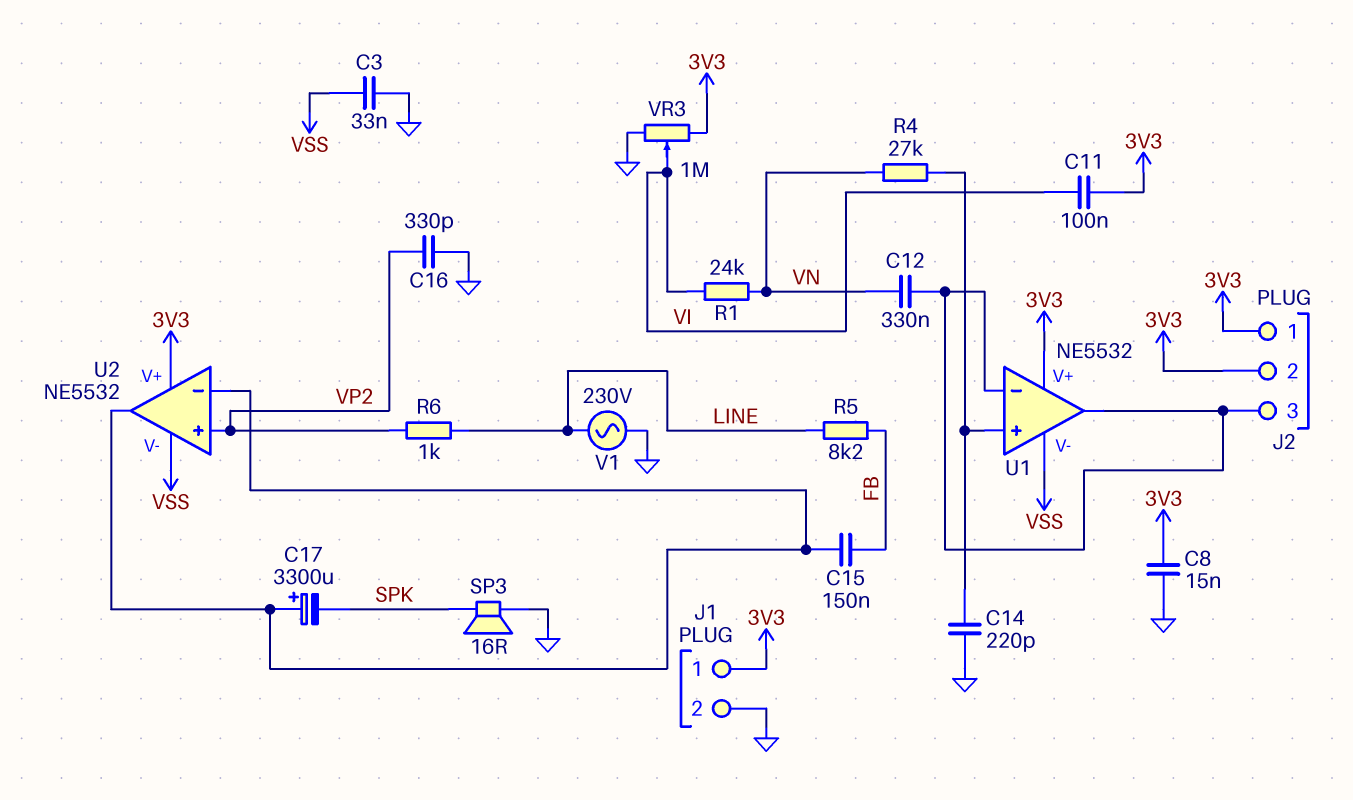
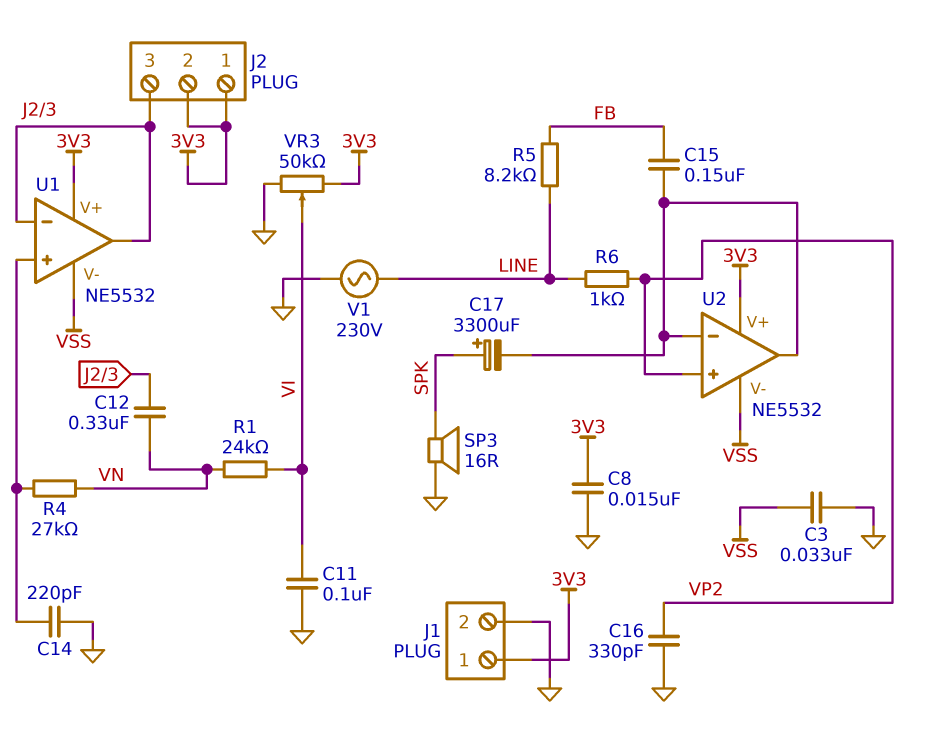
C11: 100nF (3V3, VI) -> 100nF (GND, VI)
C17: 3300uF (plus U2/in-, minus SPK) -> 3300uF (plus SPK, minus U2/in-)
VR3: 1M (3V3, GND, wiper VI) -> 50k (3V3, GND, wiper VI)

